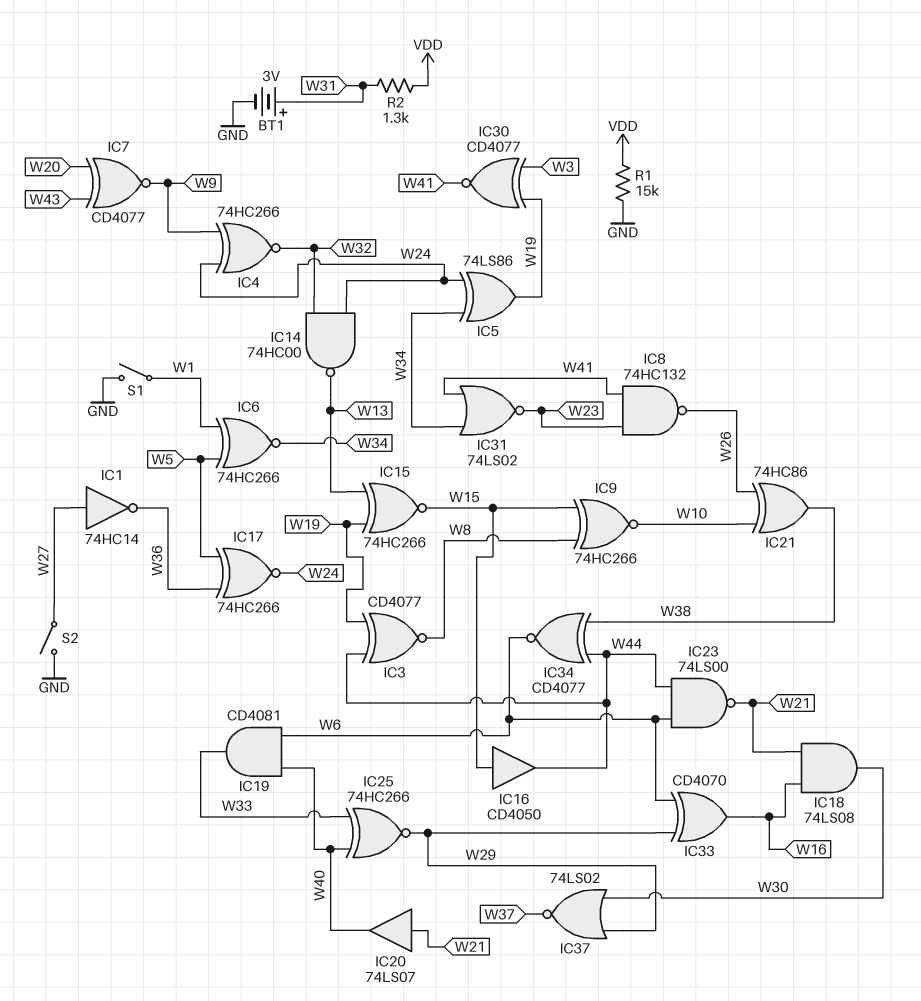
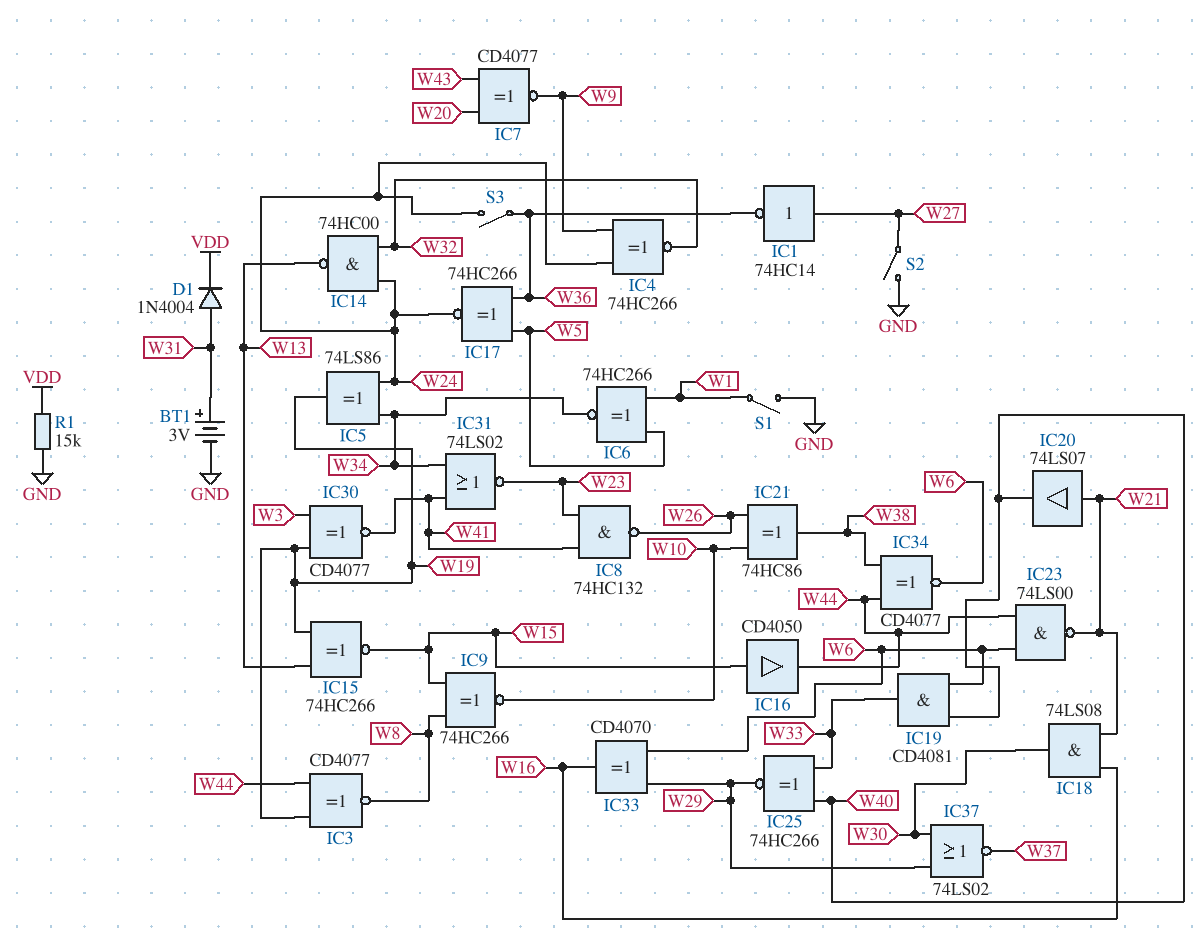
D1: none -> diode 1N4004 (A W31, K VDD)
R2: 1.3k (VDD, W31) -> none
S3: none -> switch (W24, W36)

